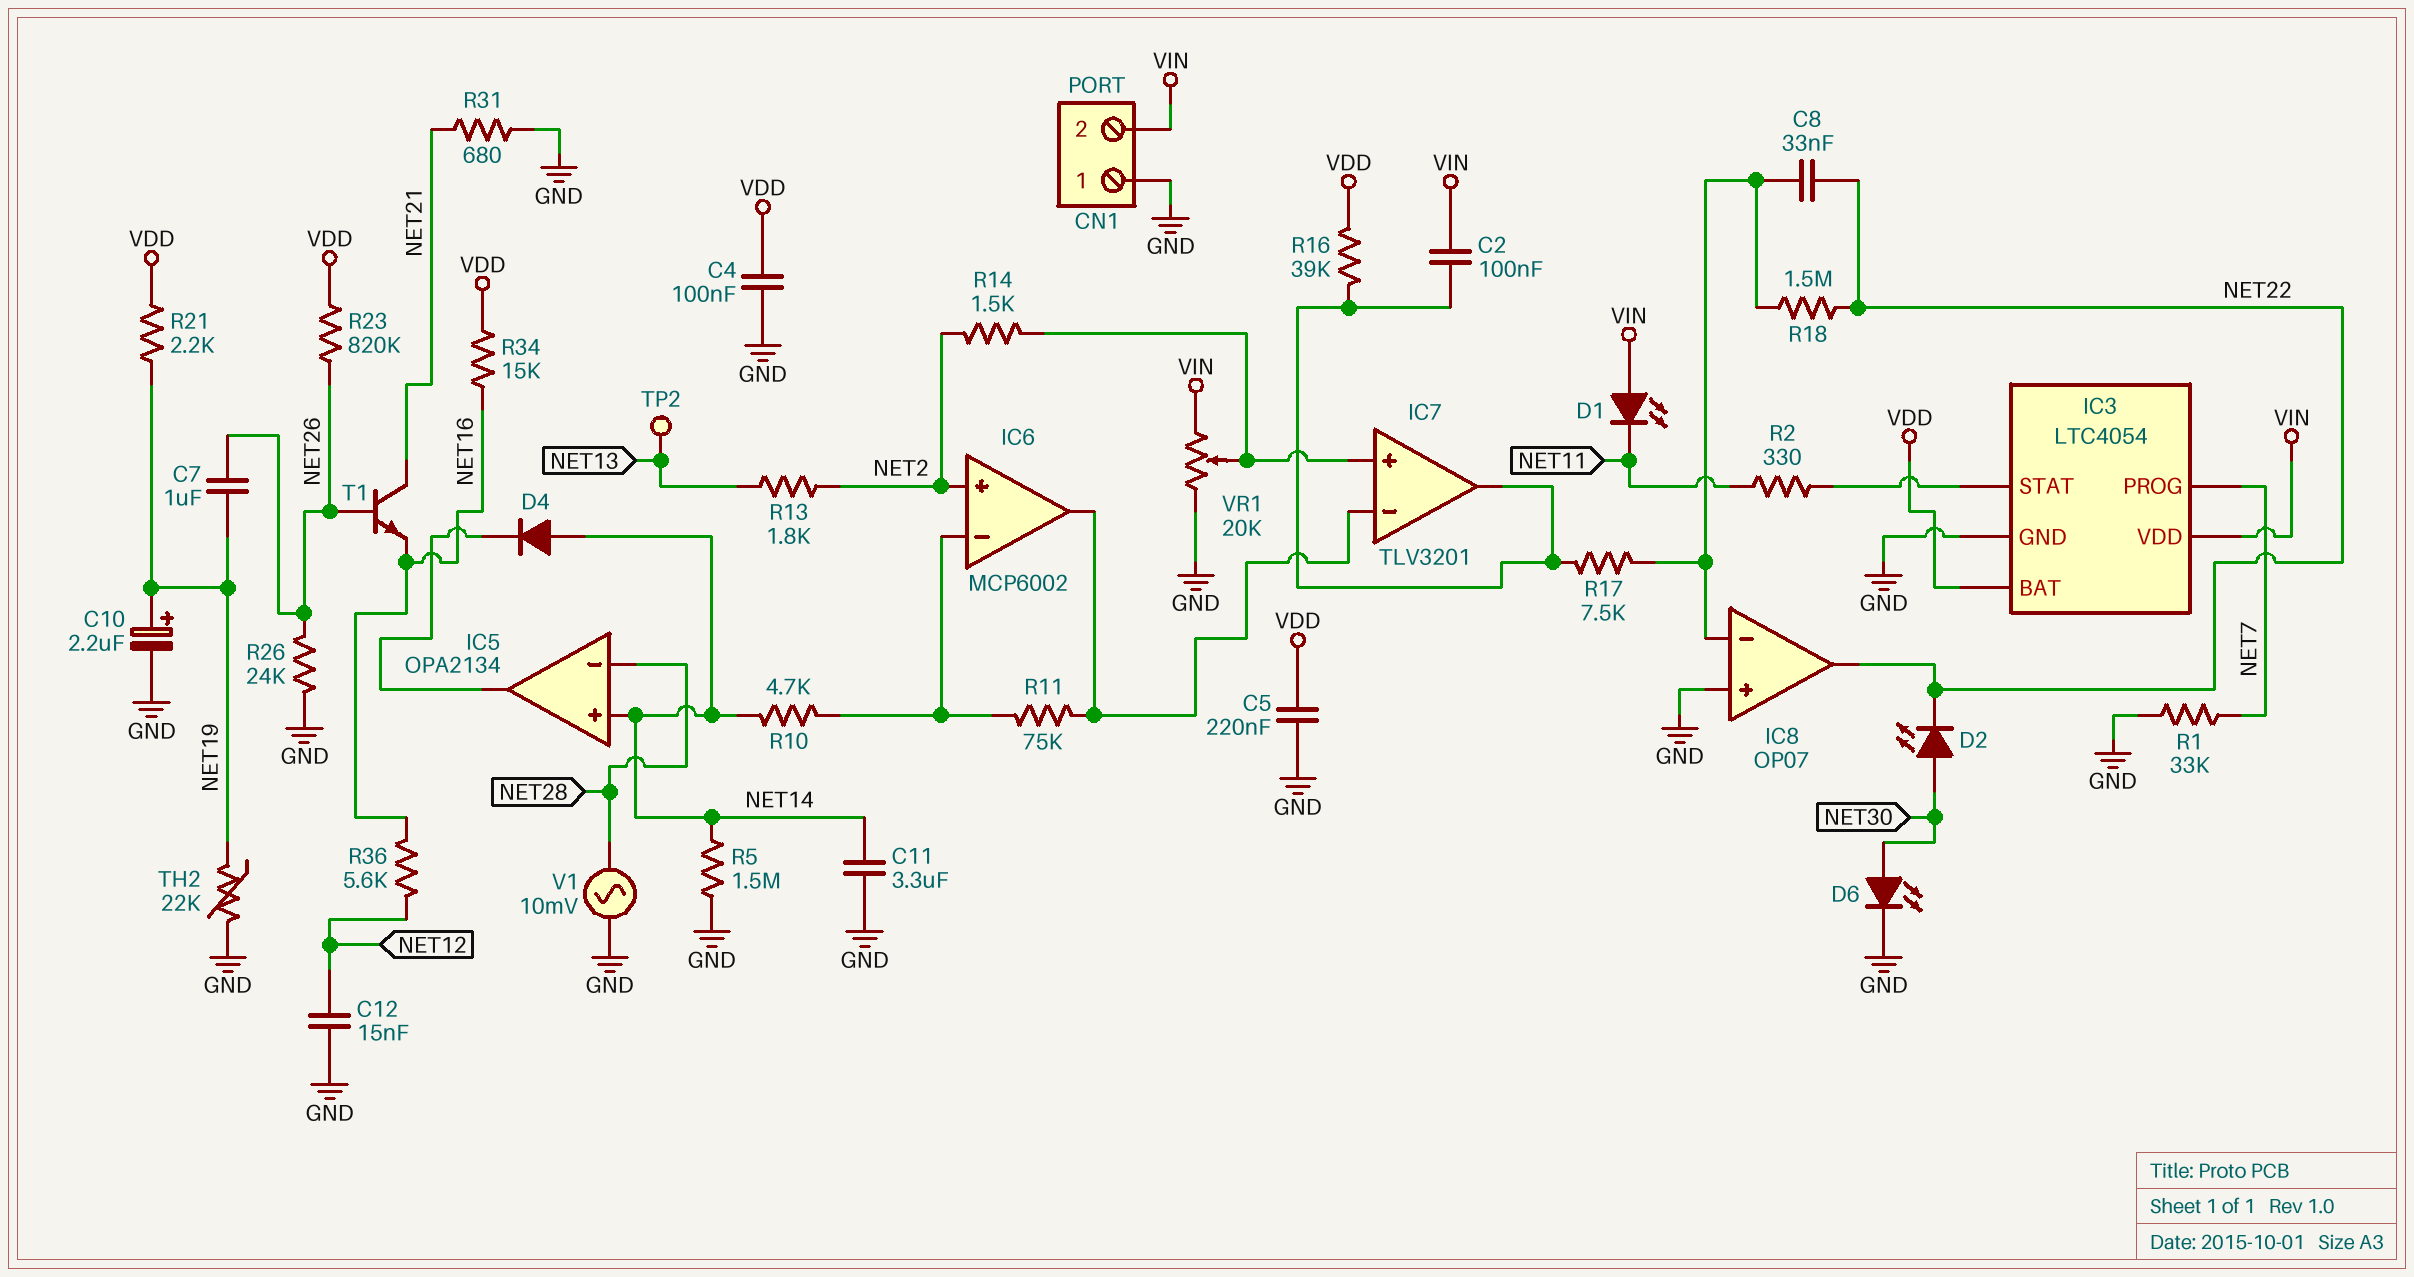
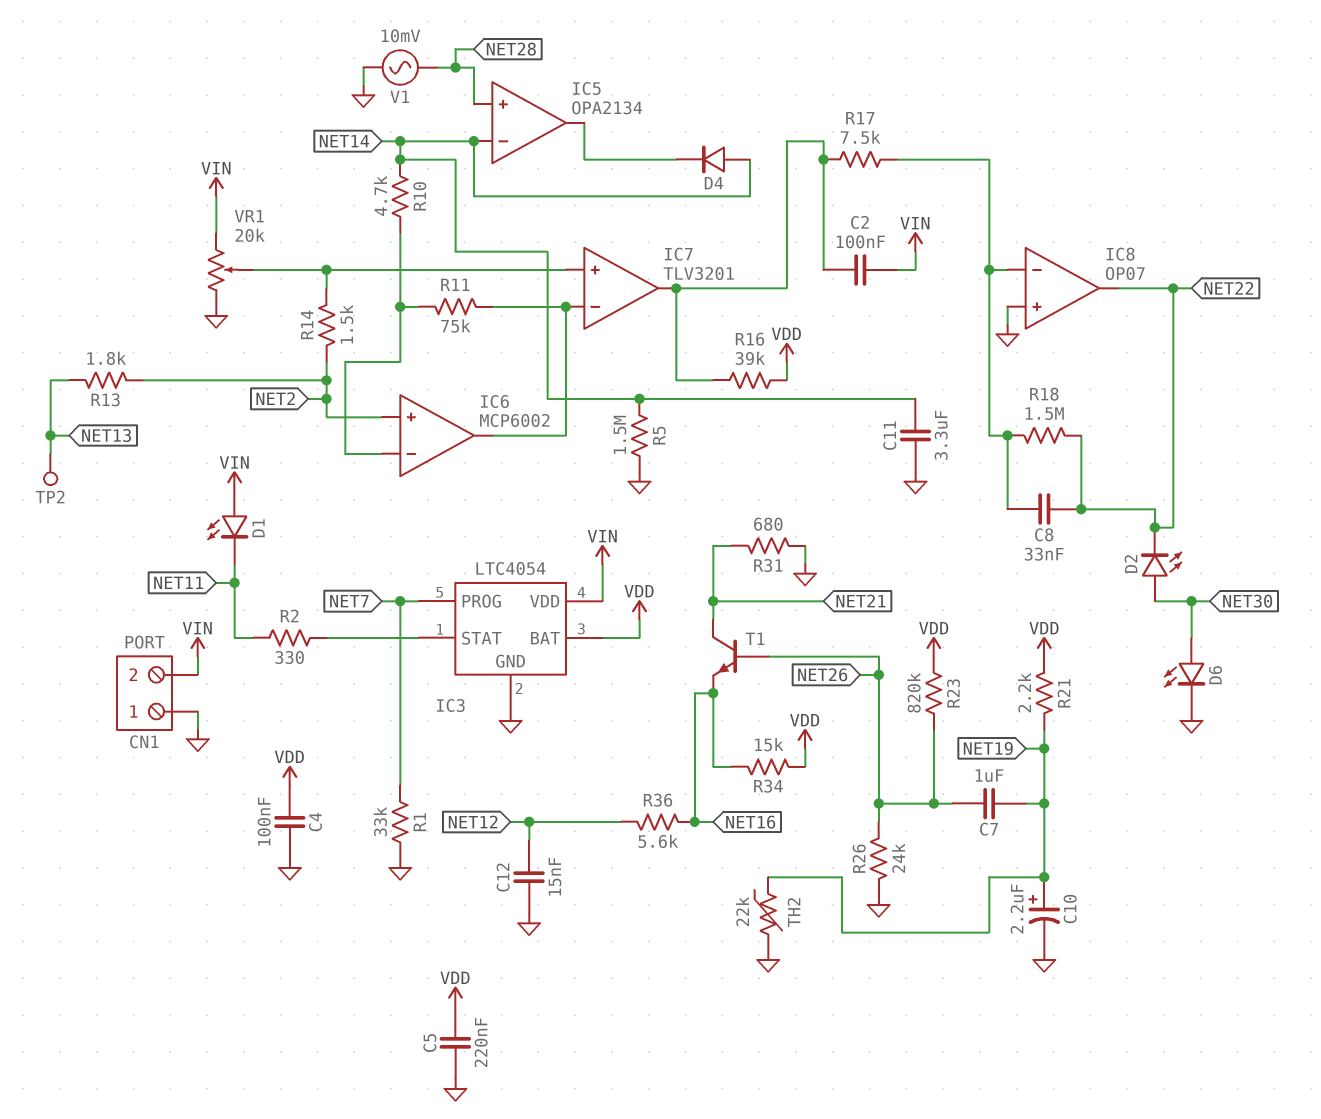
IC5 pin in+: NET14 -> NET28
IC5 pin in-: NET28 -> NET14

